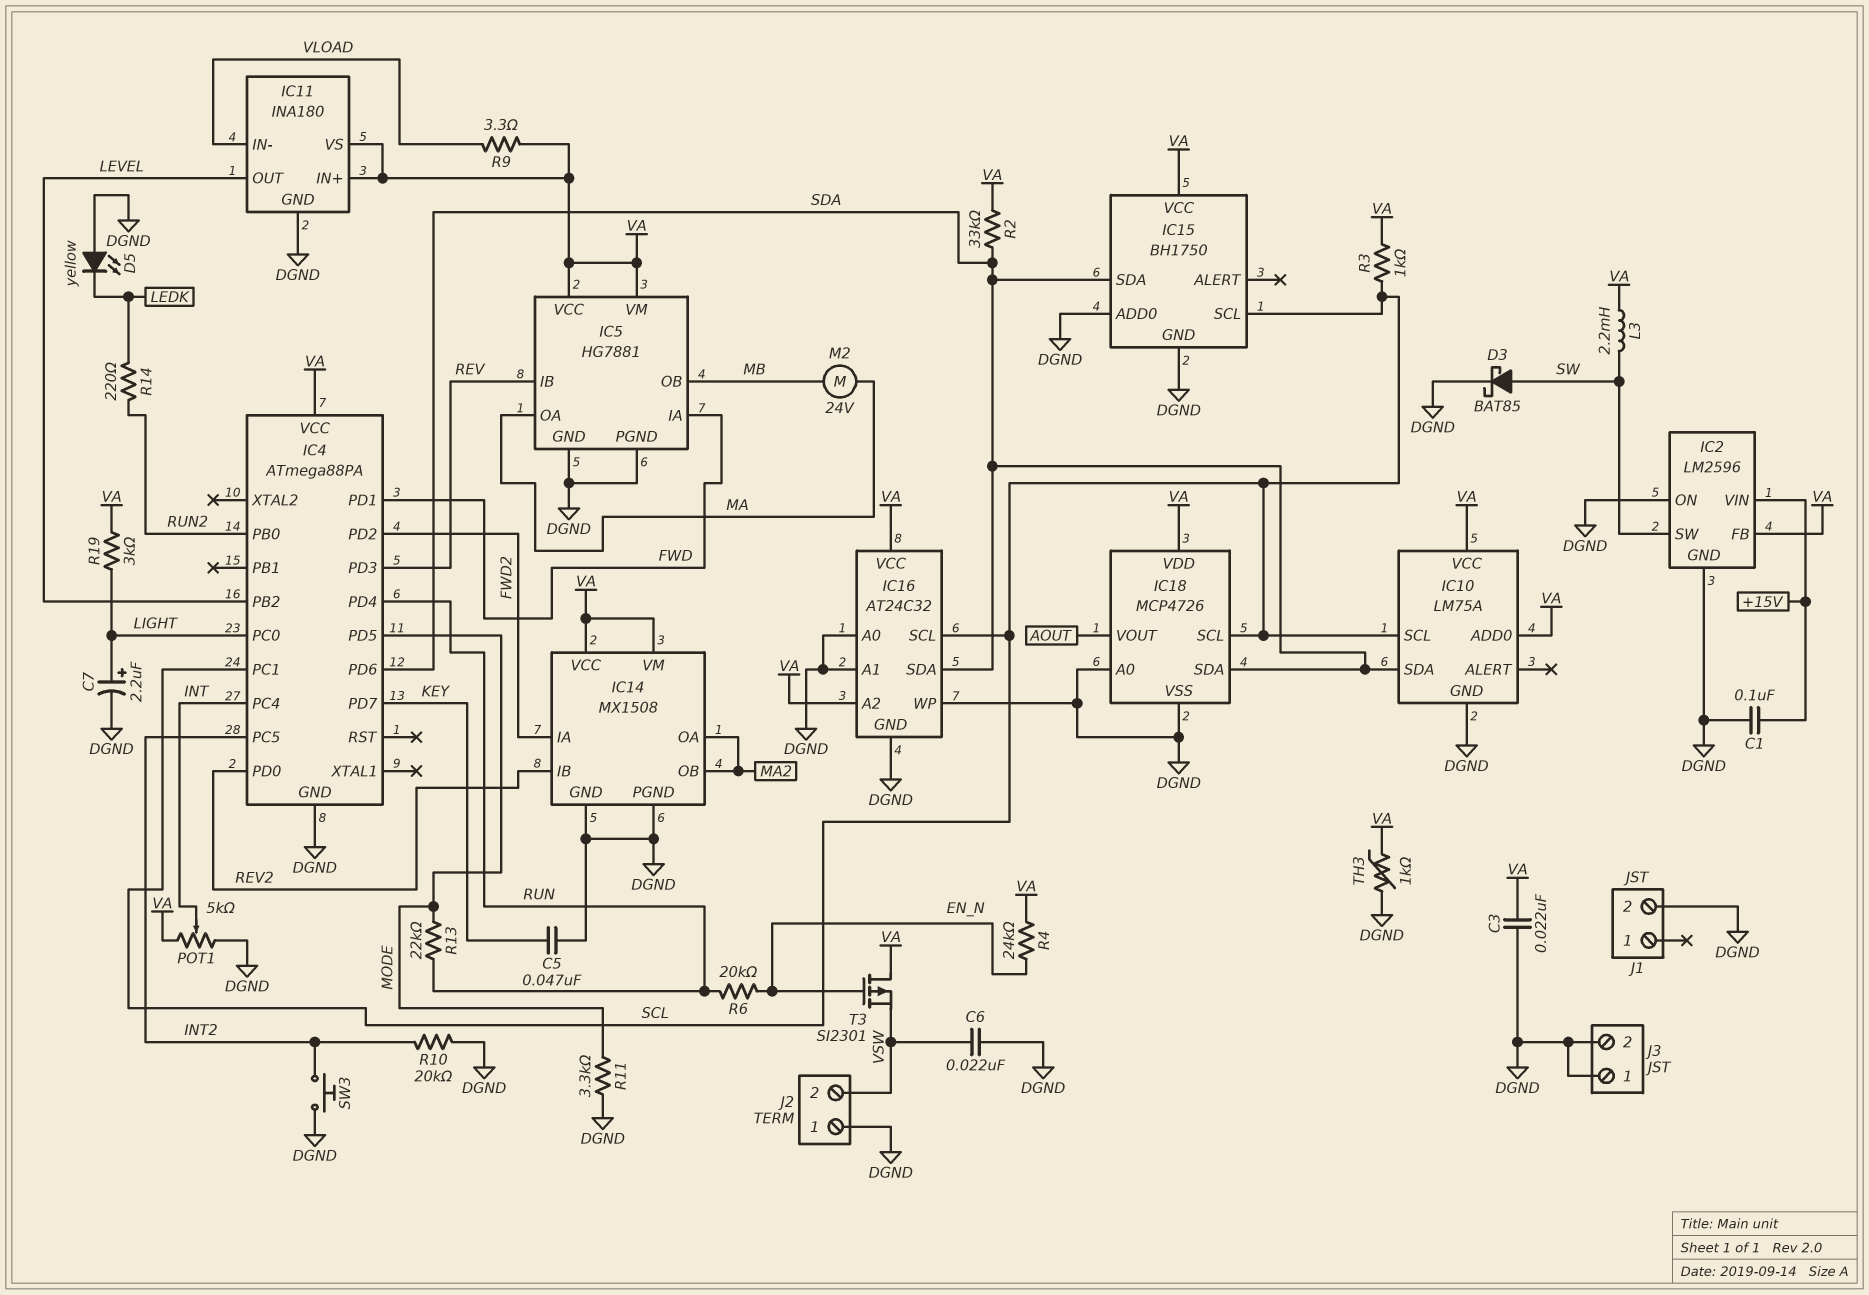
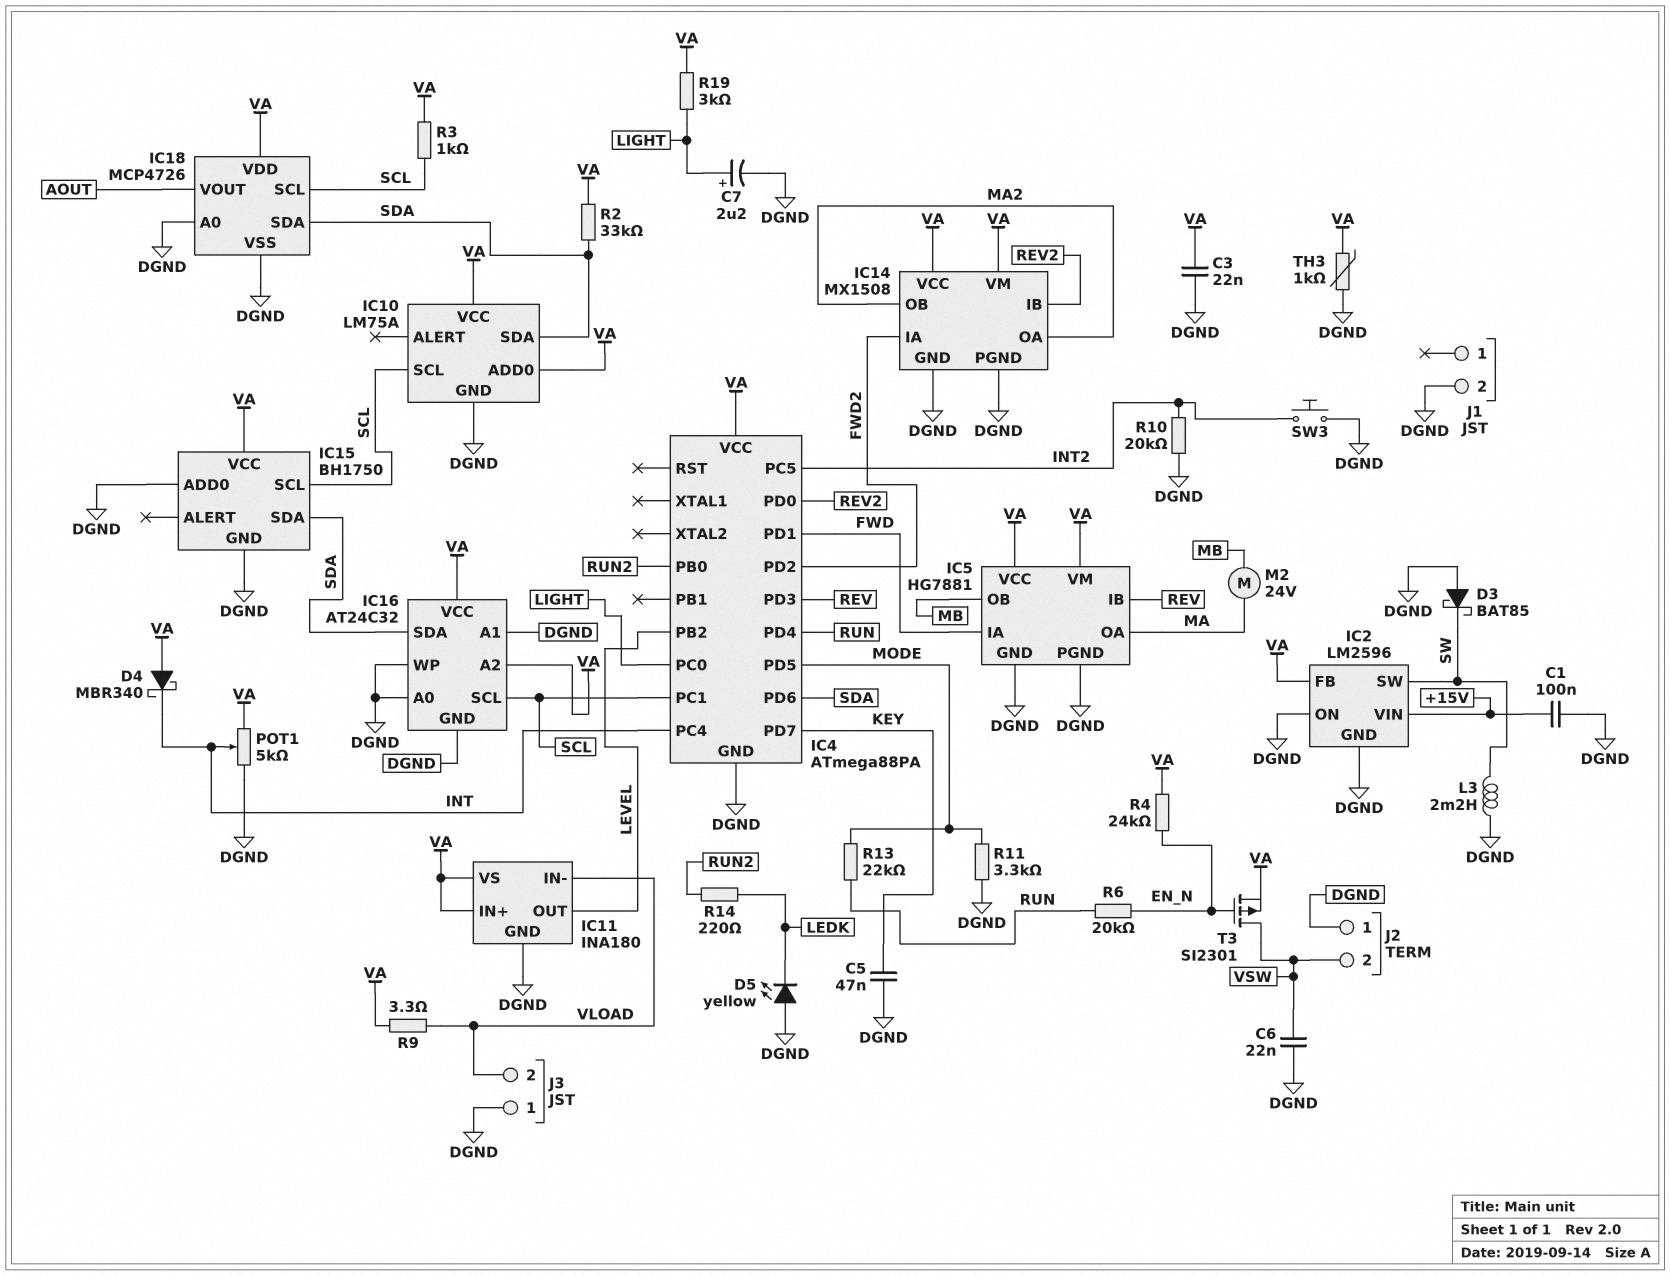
D3: schottky BAT85 (A SW, K DGND) -> schottky BAT85 (A DGND, K SW)
D4: none -> schottky MBR340 (A VA, K INT)
J3 pin 2: DGND -> VLOAD
L3: 2.2mH (SW, VA) -> 2.2mH (DGND, SW)
T3: PMOS SI2301 (G EN_N, D VA, S VSW) -> PMOS SI2301 (G EN_N, D VSW, S VA)

